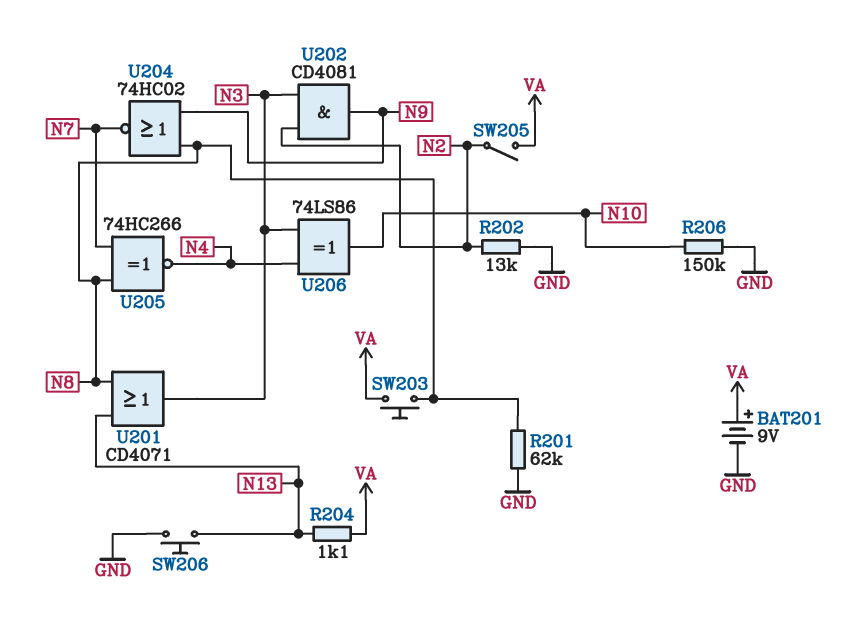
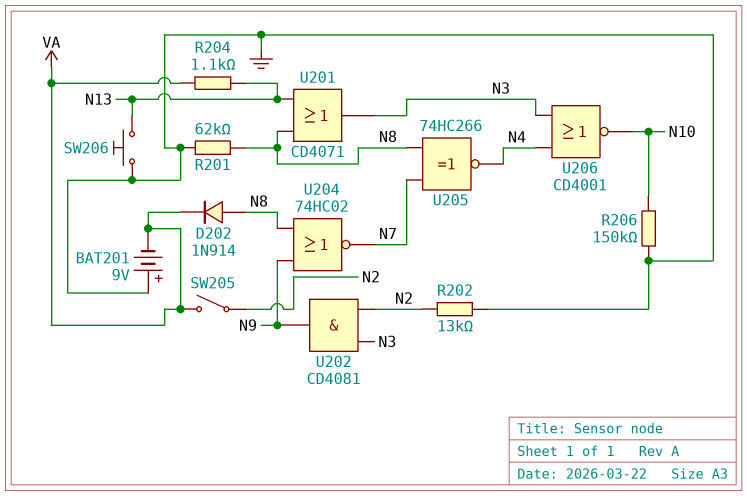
BAT201: 9V (plus VA, minus GND) -> 9V (plus GND, minus VA)
D202: none -> diode 1N914 (A N8, K VA)
SW203: button (N8, VA) -> none
U206: XOR 74LS86 (in N3, in N4, out N10) -> NOR CD4001 (in N3, in N4, out N10)

